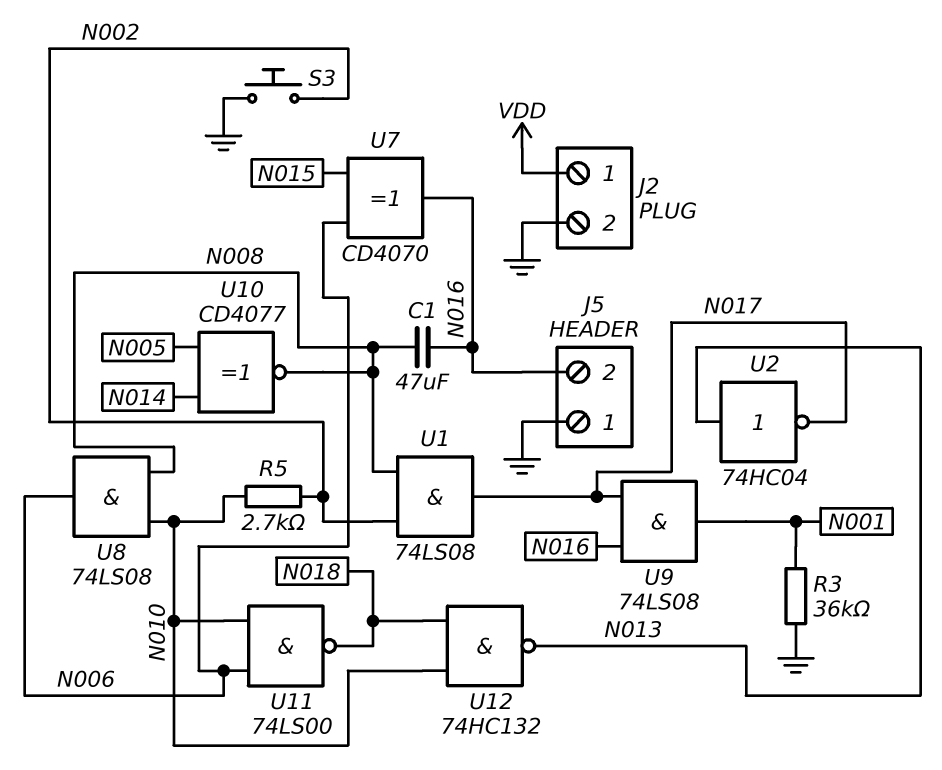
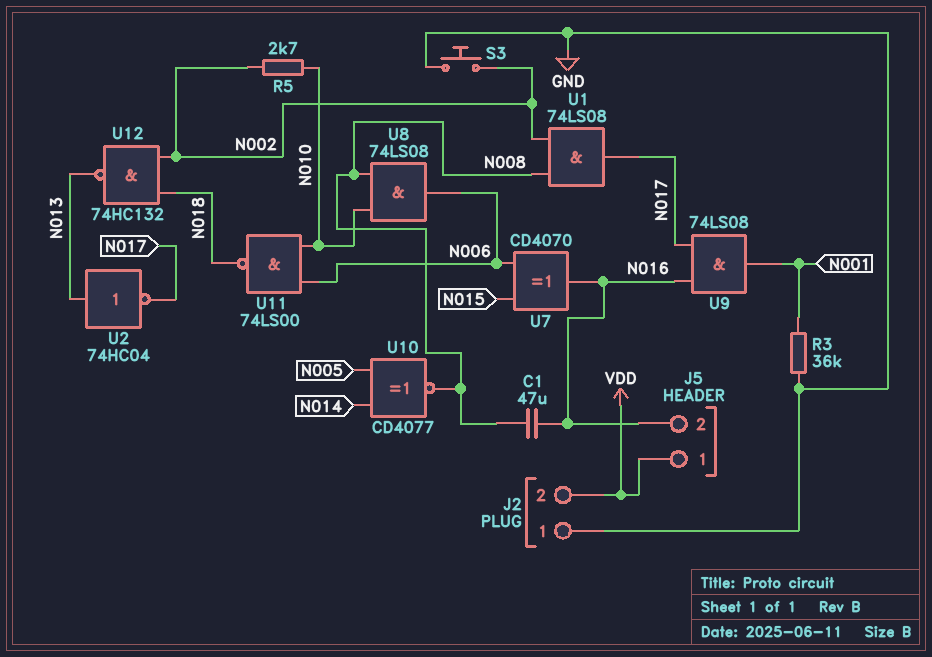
J2 pin 1: VDD -> GND
J2 pin 2: GND -> VDD
J5 pin 1: GND -> VDD
U12: NAND 74HC132 (in N010, in N018, out N013) -> NAND 74HC132 (in N002, in N018, out N013)

